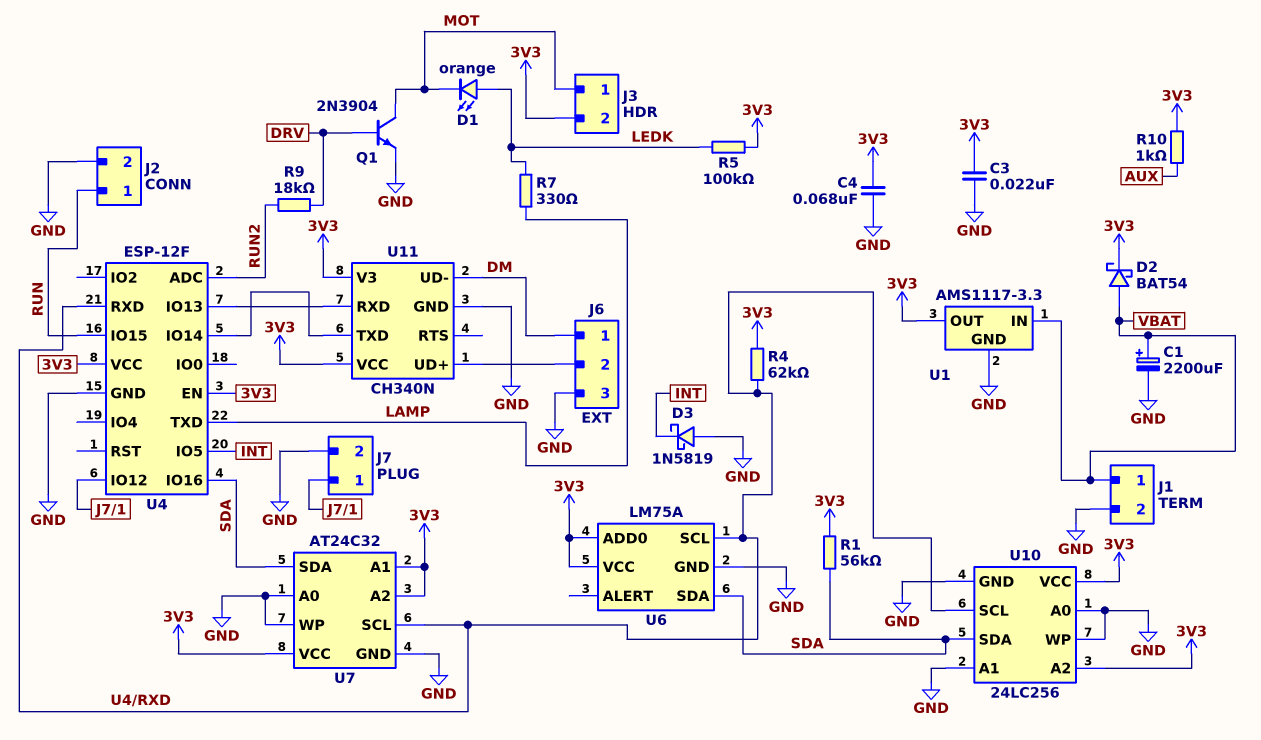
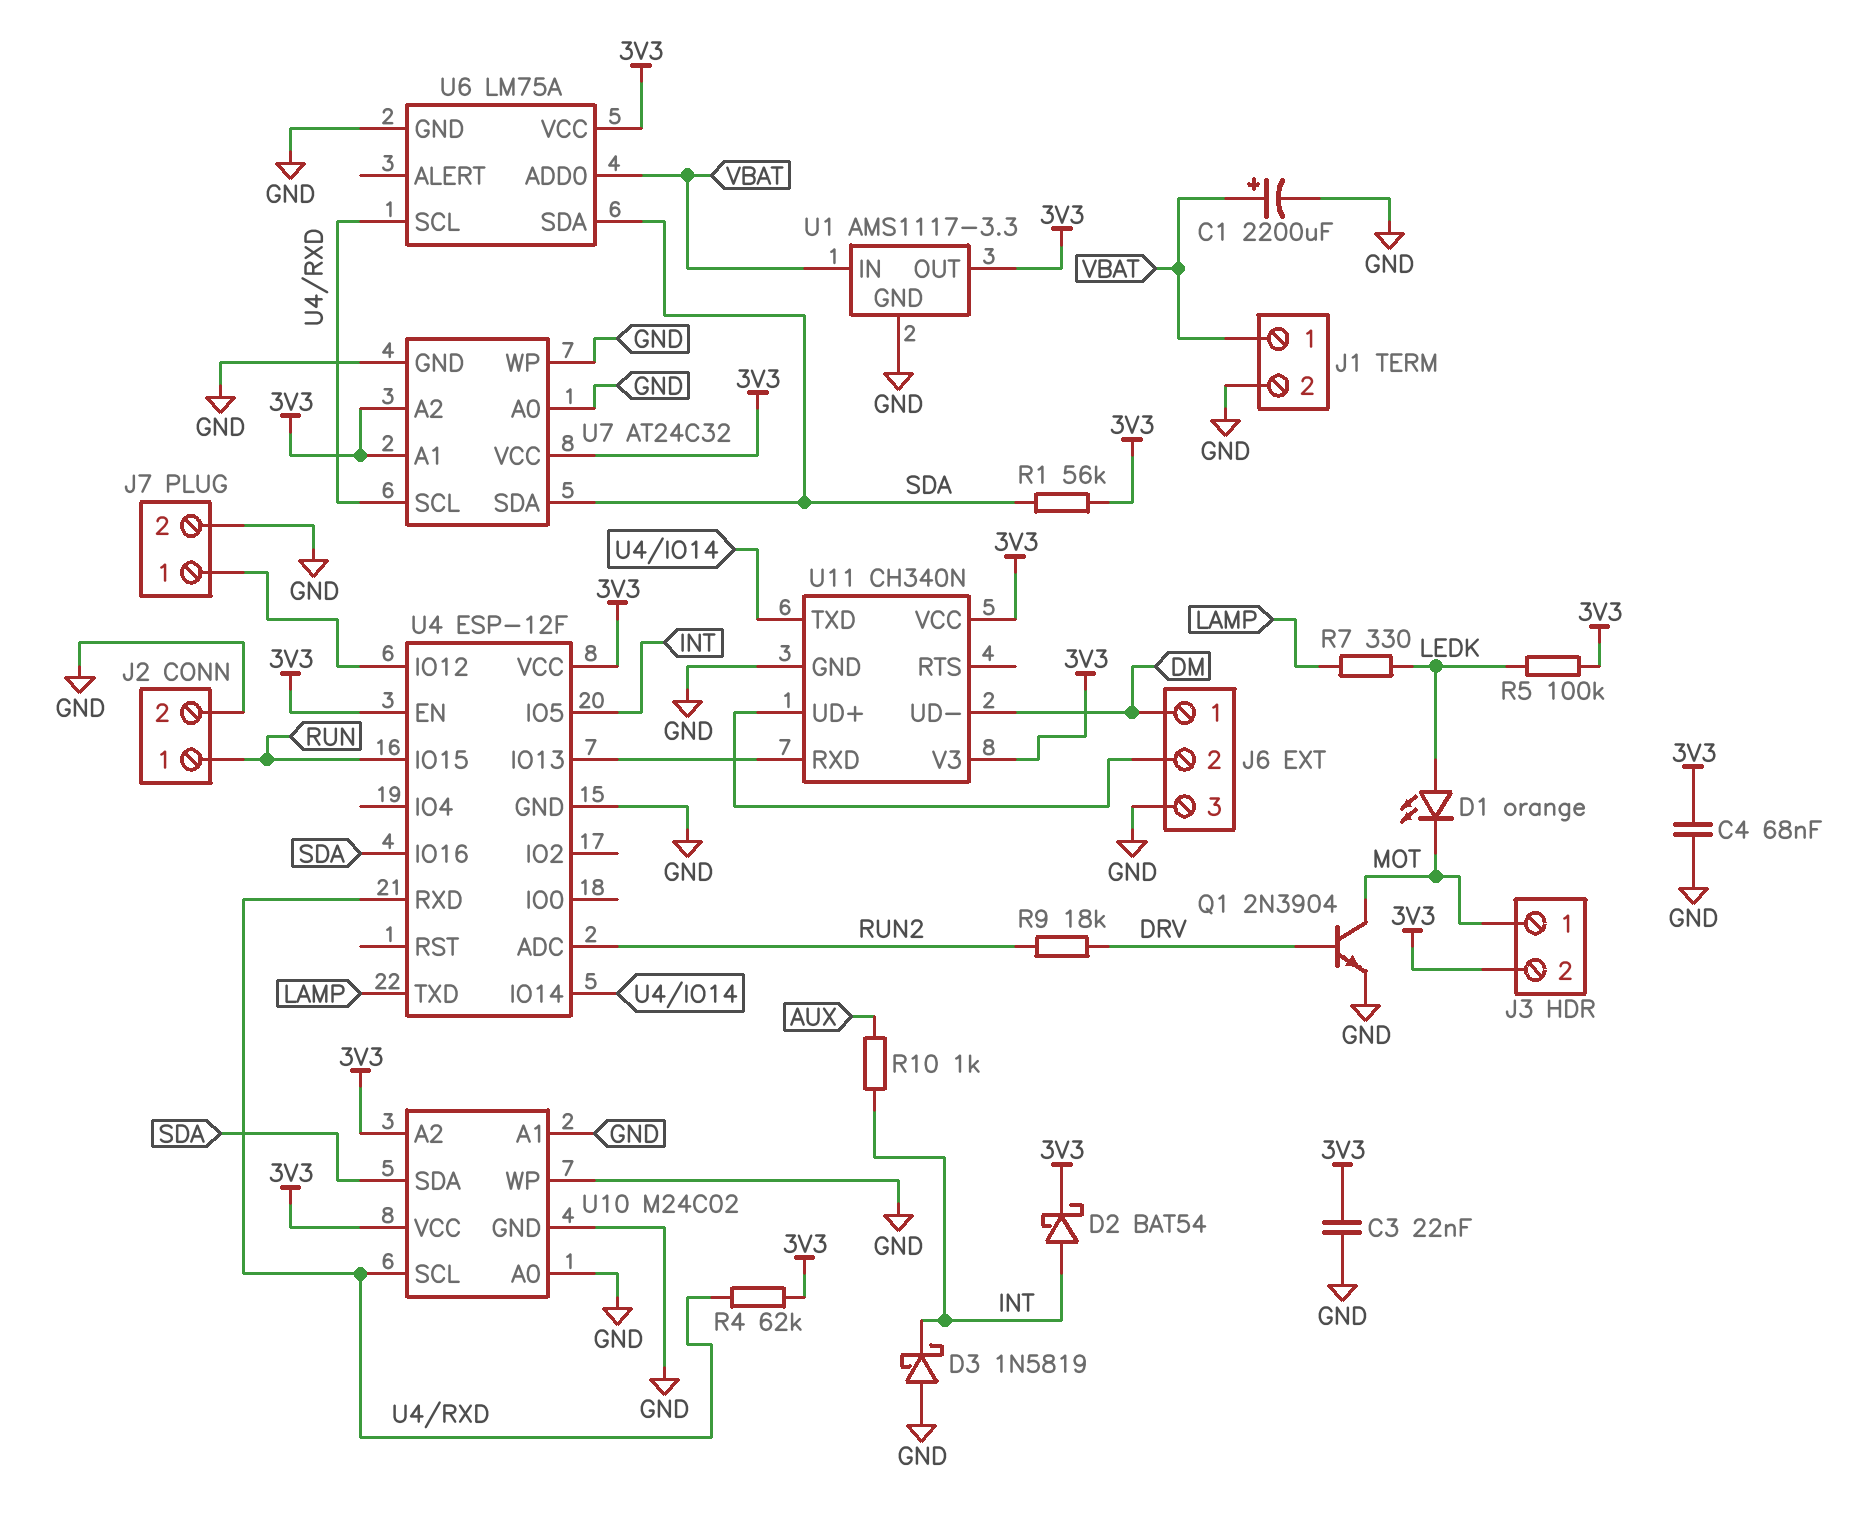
D2: schottky BAT54 (A VBAT, K 3V3) -> schottky BAT54 (A INT, K 3V3)
R10: 1k (3V3, AUX) -> 1k (AUX, INT)
U6 pin ADD0: 3V3 -> VBAT
U10: 24LC256 -> M24C02

